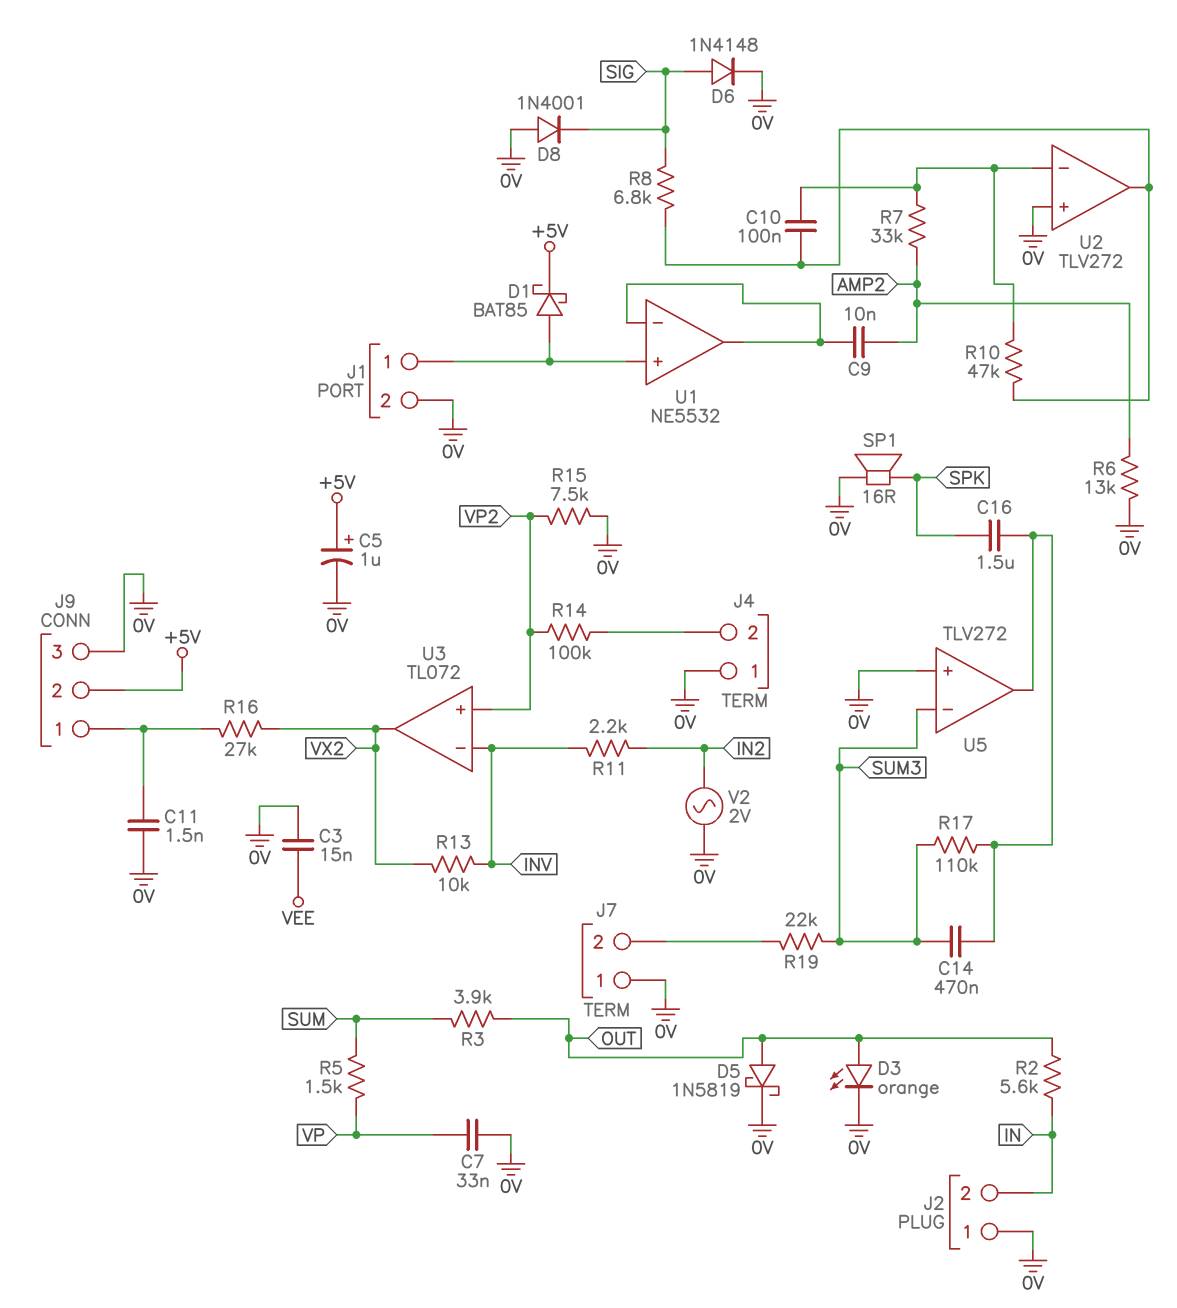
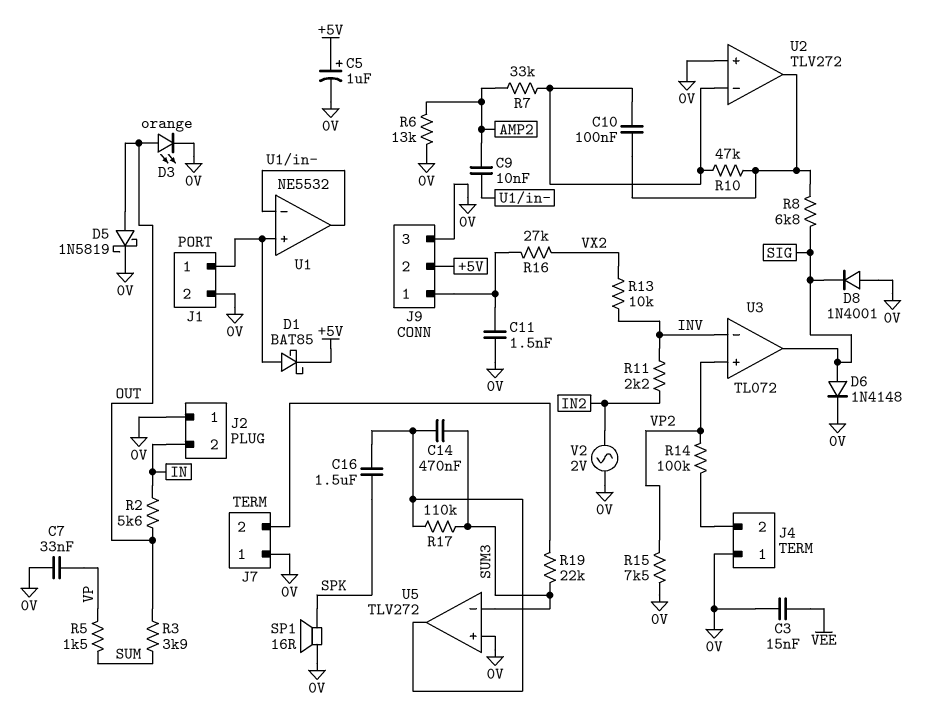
U3 pin out: VX2 -> SIG

